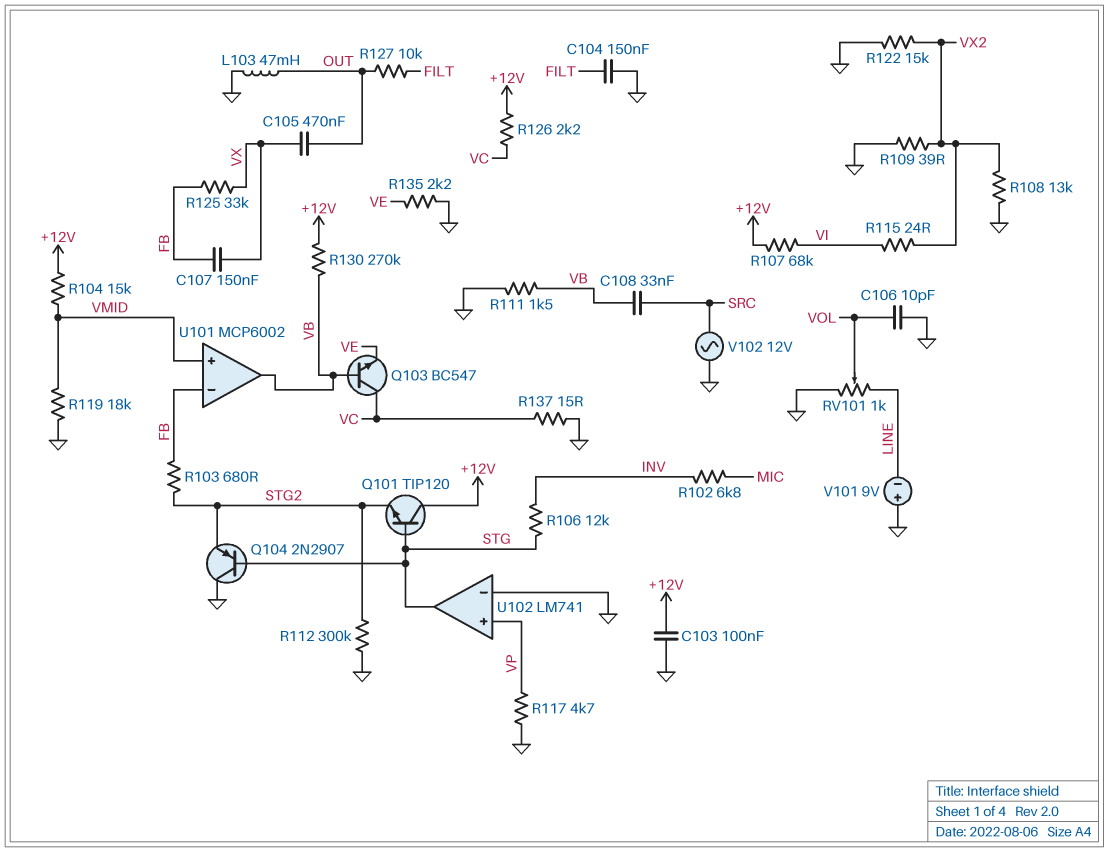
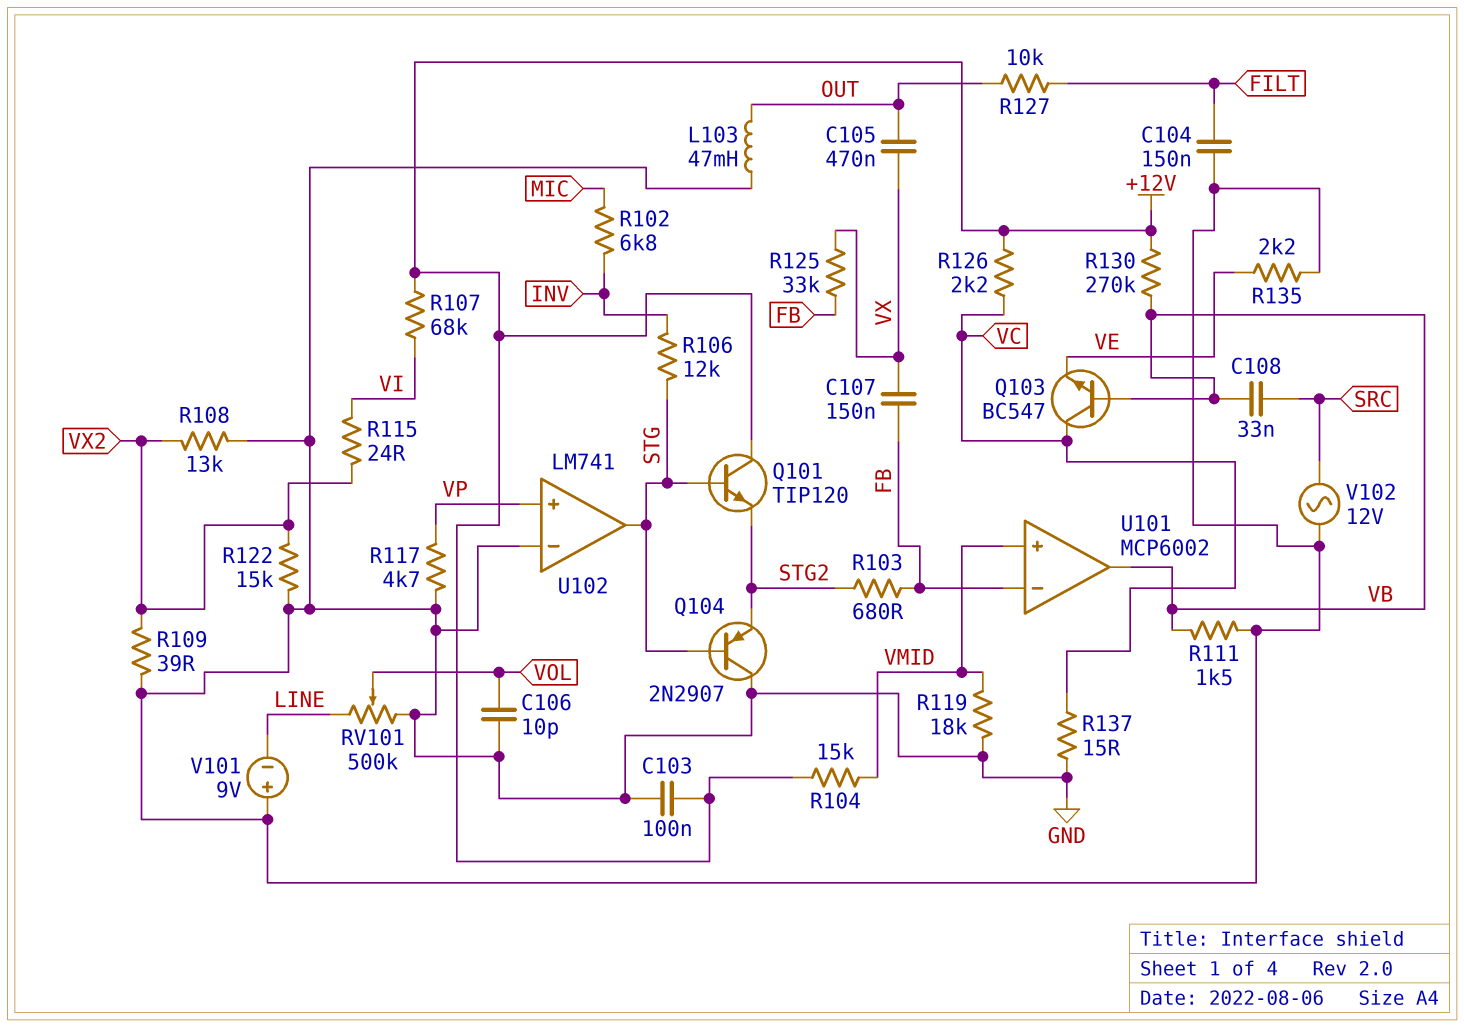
R112: 300k (GND, STG2) -> none
RV101: 1k (GND, LINE, wiper VOL) -> 500k (GND, LINE, wiper VOL)

